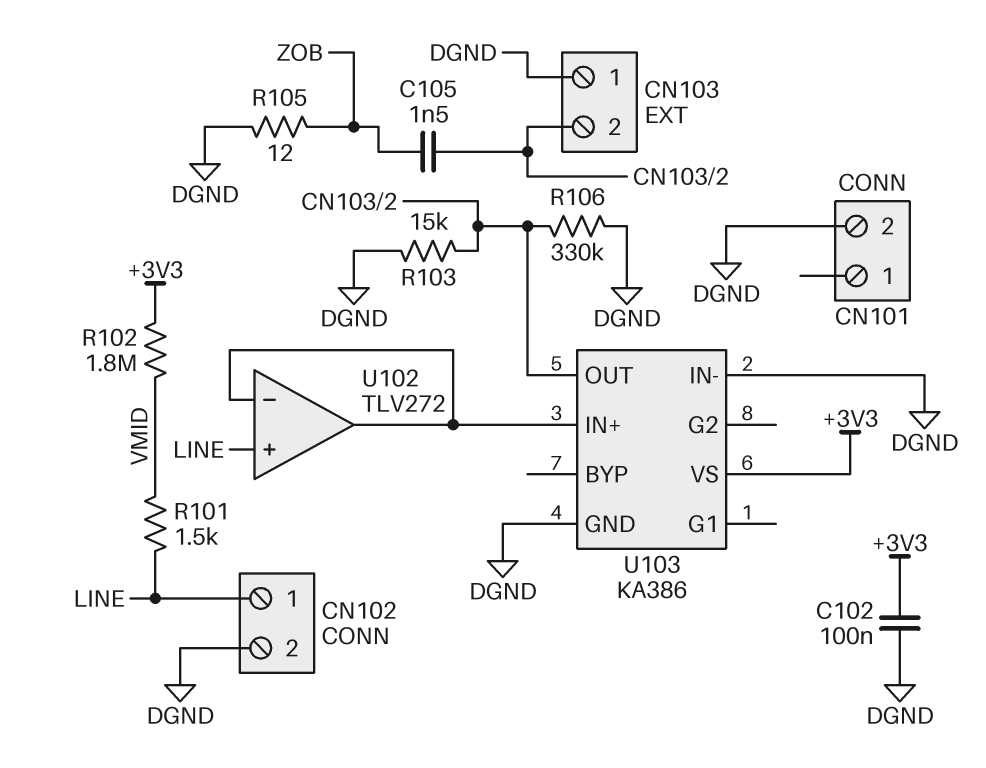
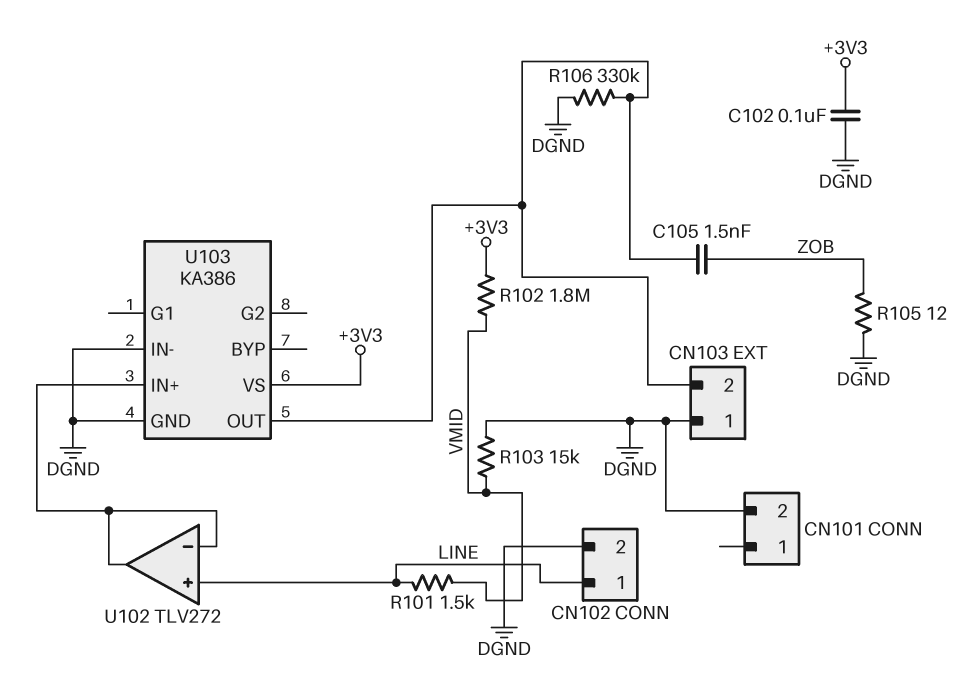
R103: 15k (CN103/2, DGND) -> 15k (DGND, VMID)

